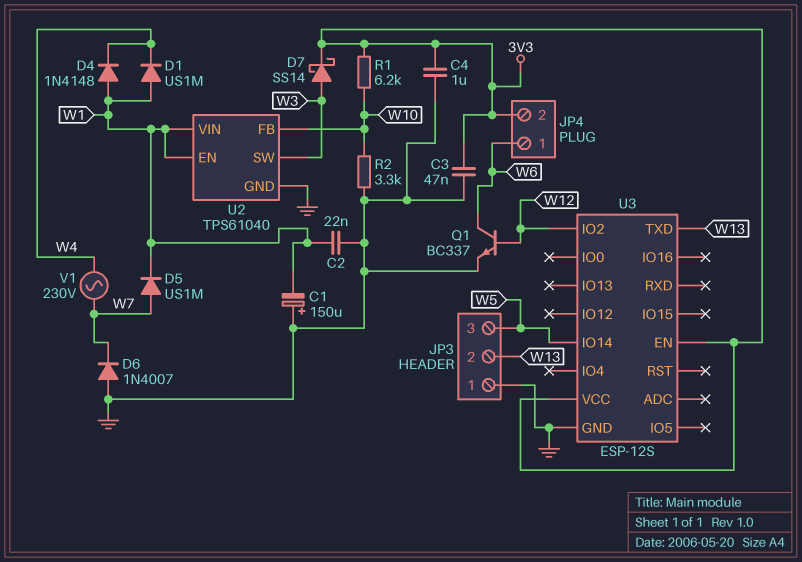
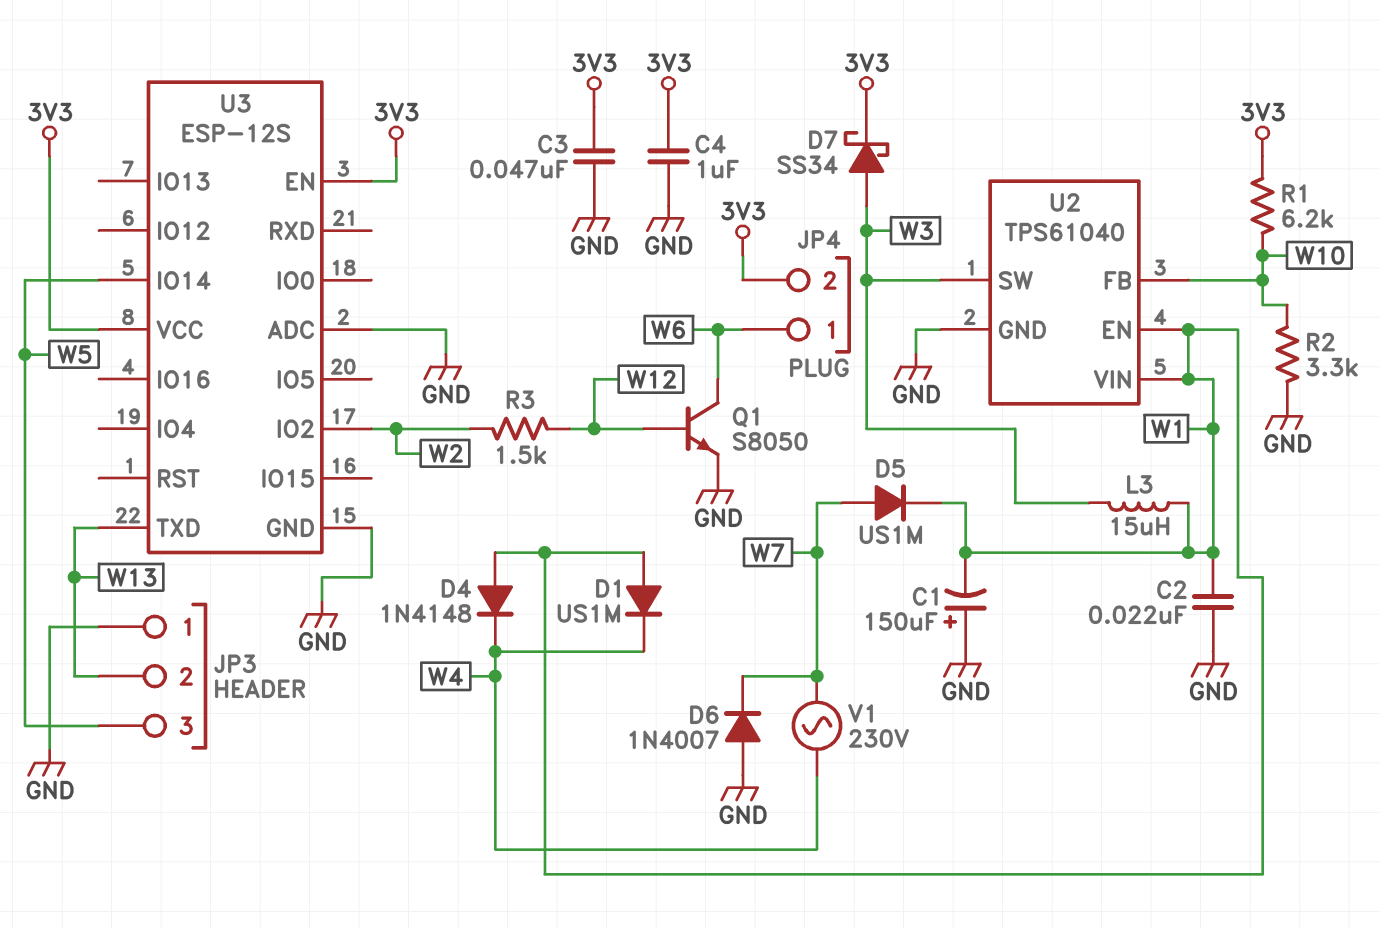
D7: schottky SS14 (A W3, K 3V3) -> schottky SS34 (A W3, K 3V3)
L3: none -> 15uH (W1, W3)
Q1: NPN BC337 (B W12, C W6, E GND) -> NPN S8050 (B W12, C W6, E GND)
R3: none -> 1.5k (W2, W12)
U3 pin ADC: none -> GND
U3 pin IO2: W12 -> W2

